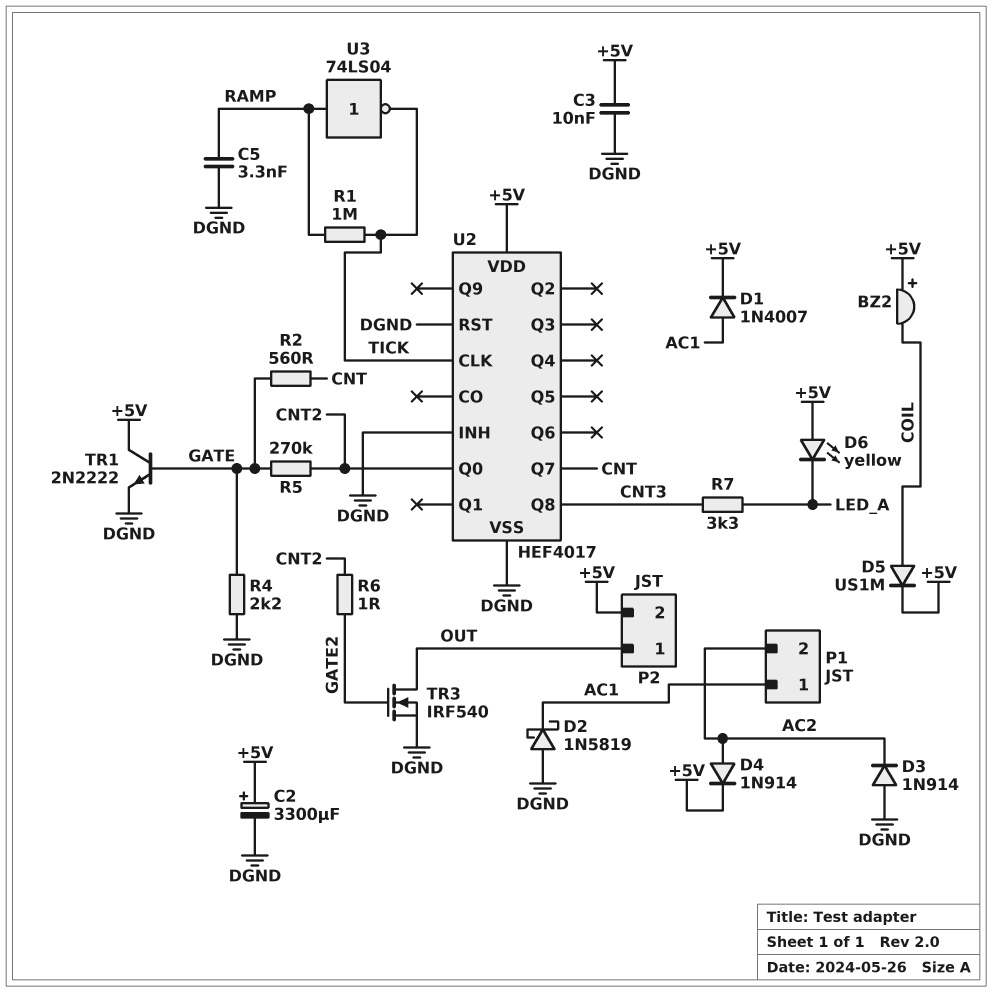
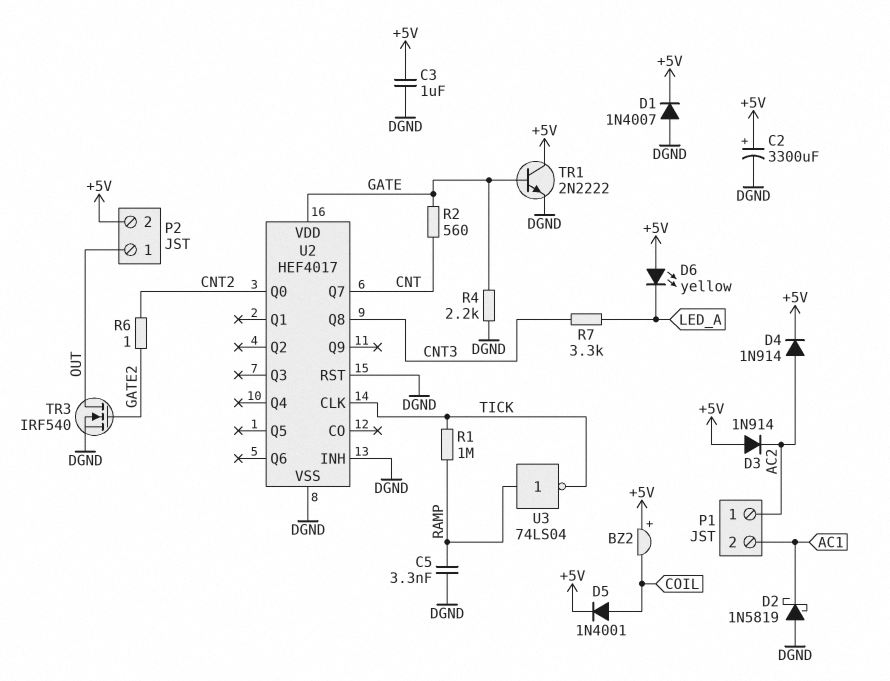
C3: 10nF (+5V, DGND) -> 1uF (+5V, DGND)
D1: diode 1N4007 (A AC1, K +5V) -> diode 1N4007 (A DGND, K +5V)
D3: diode 1N914 (A DGND, K AC2) -> diode 1N914 (A +5V, K AC2)
D5: diode US1M (A COIL, K +5V) -> diode 1N4001 (A COIL, K +5V)
P1 pin 1: AC1 -> AC2
P1 pin 2: AC2 -> AC1
R5: 270k (CNT2, GATE) -> none
U2 pin VDD: +5V -> GATE

